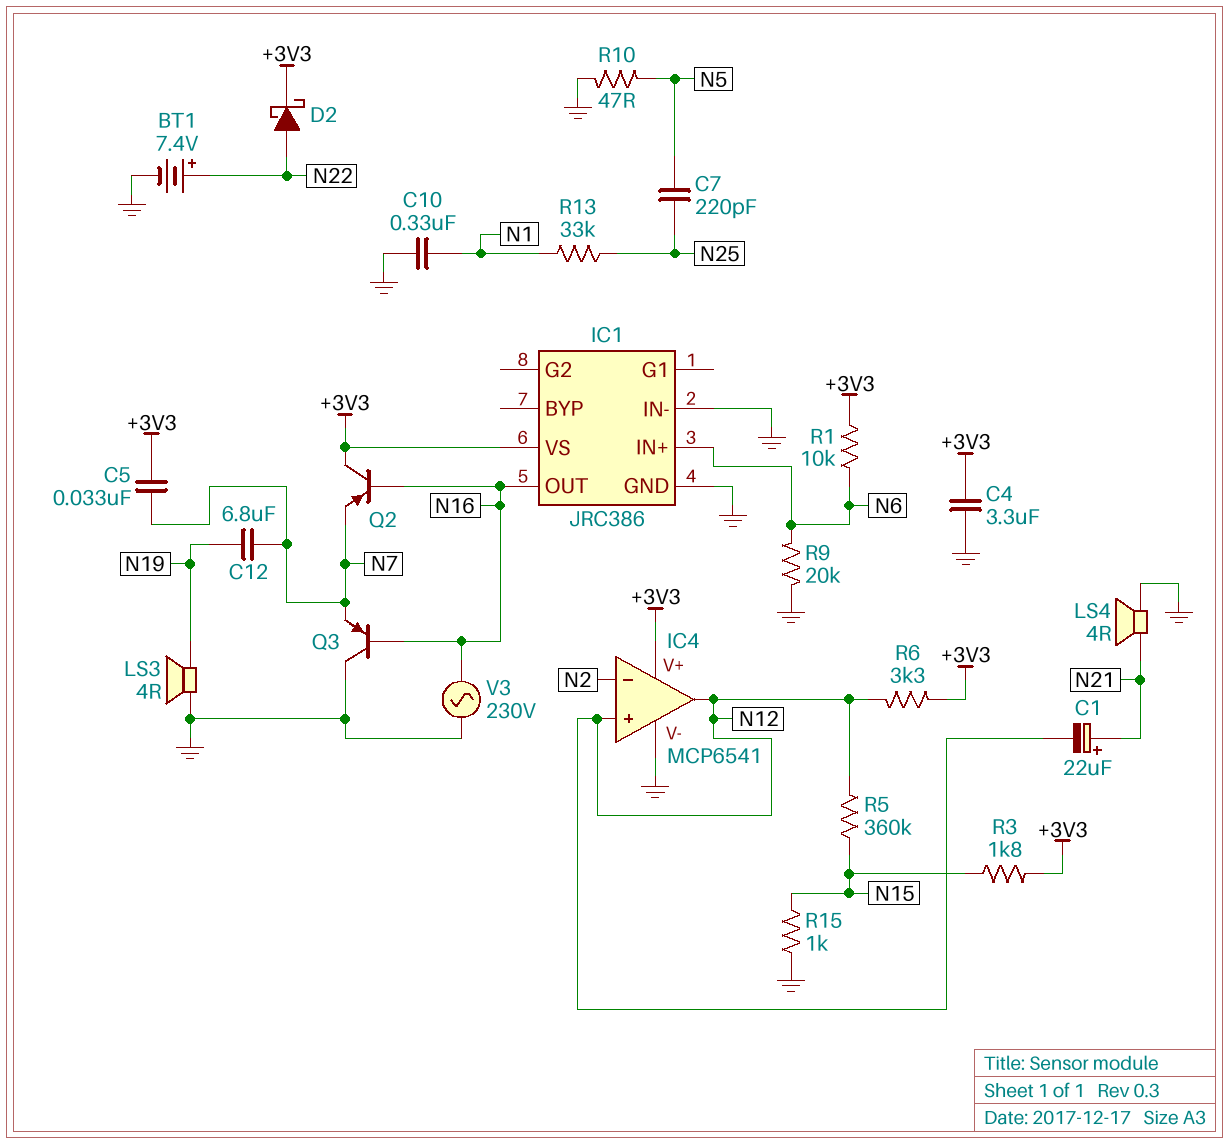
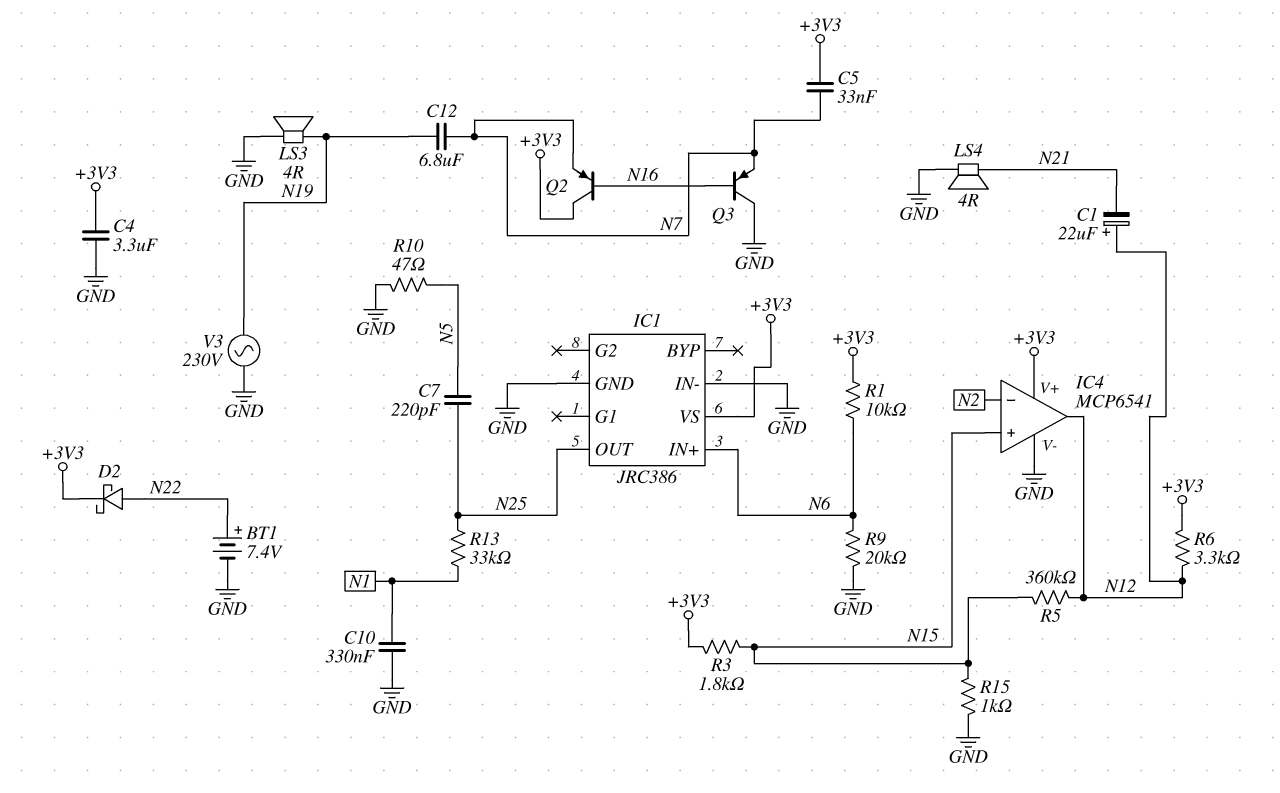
C1: 22uF (plus N21, minus N12) -> 22uF (plus N12, minus N21)
IC1 pin OUT: N16 -> N25
IC4 pin in+: N12 -> N15
V3: AC 230V (GND, N16) -> AC 230V (GND, N19)

